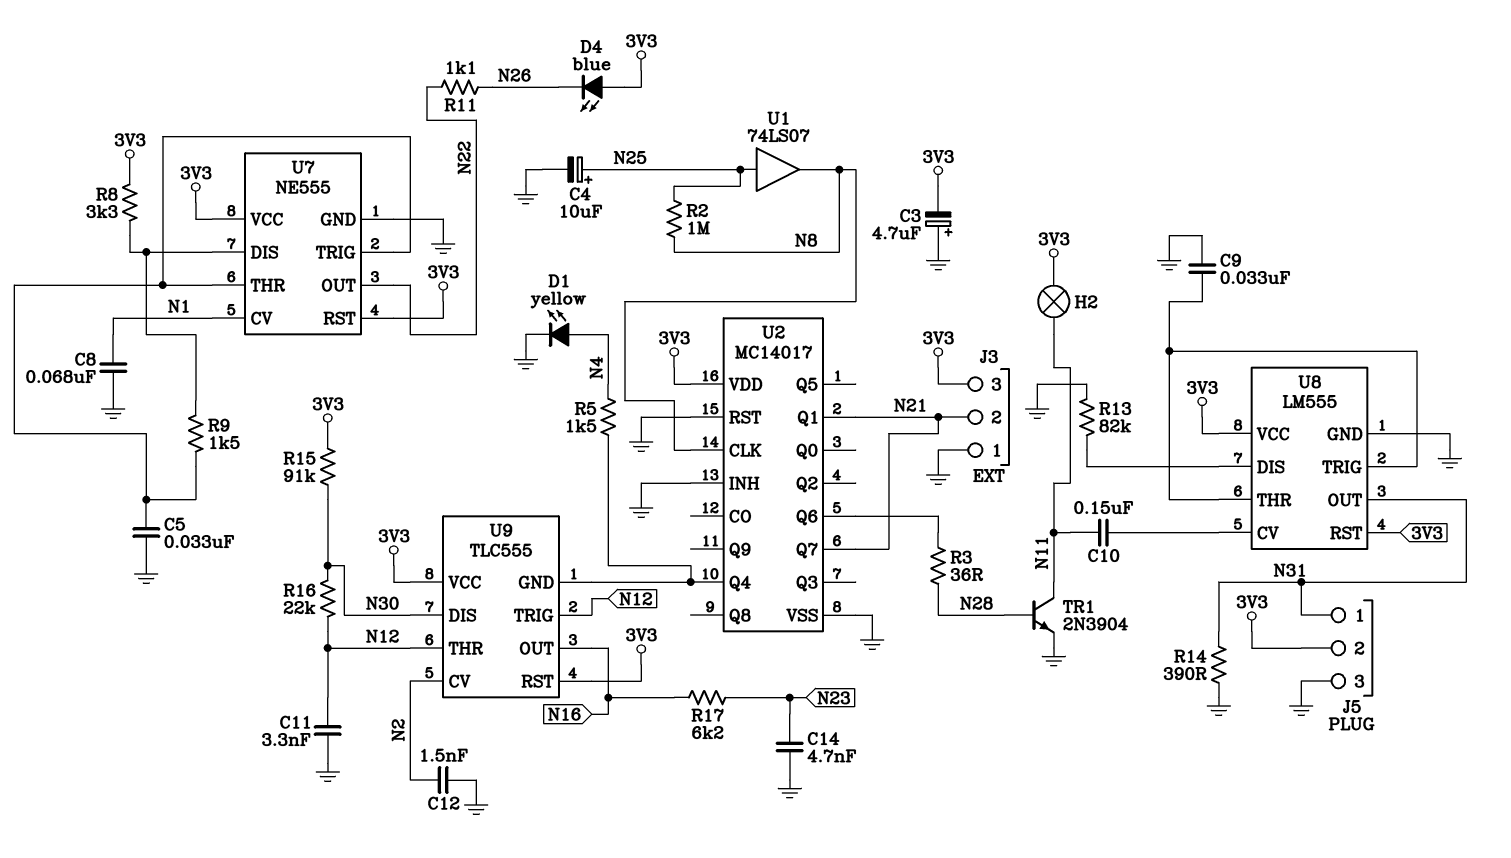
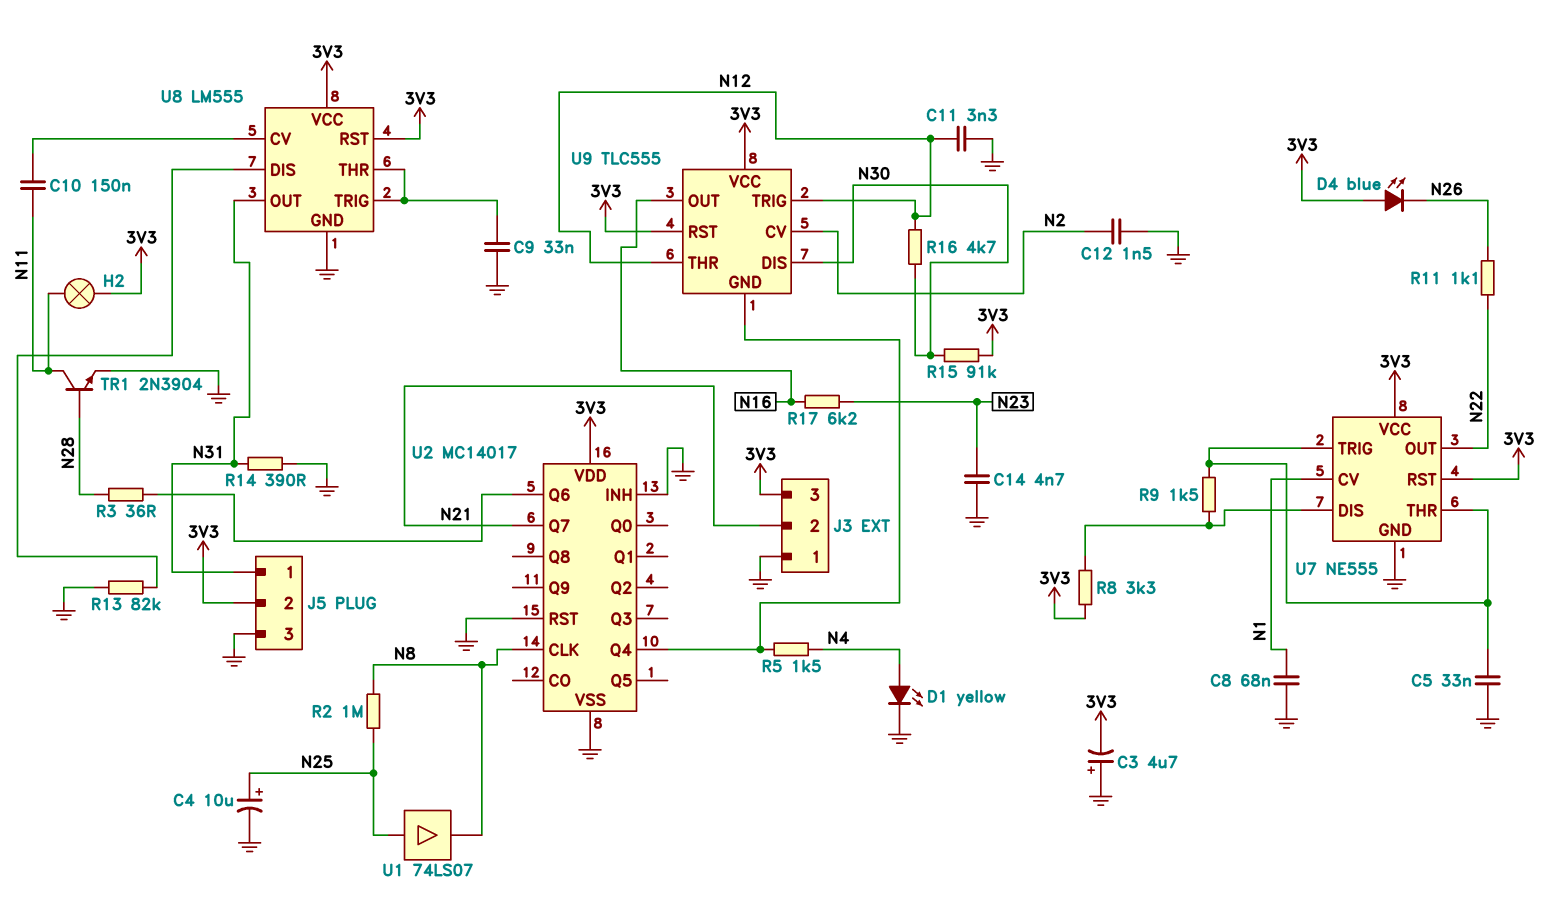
R16: 22k (N12, N30) -> 4.7k (N12, N30)
U2 pin Q1: N21 -> none

